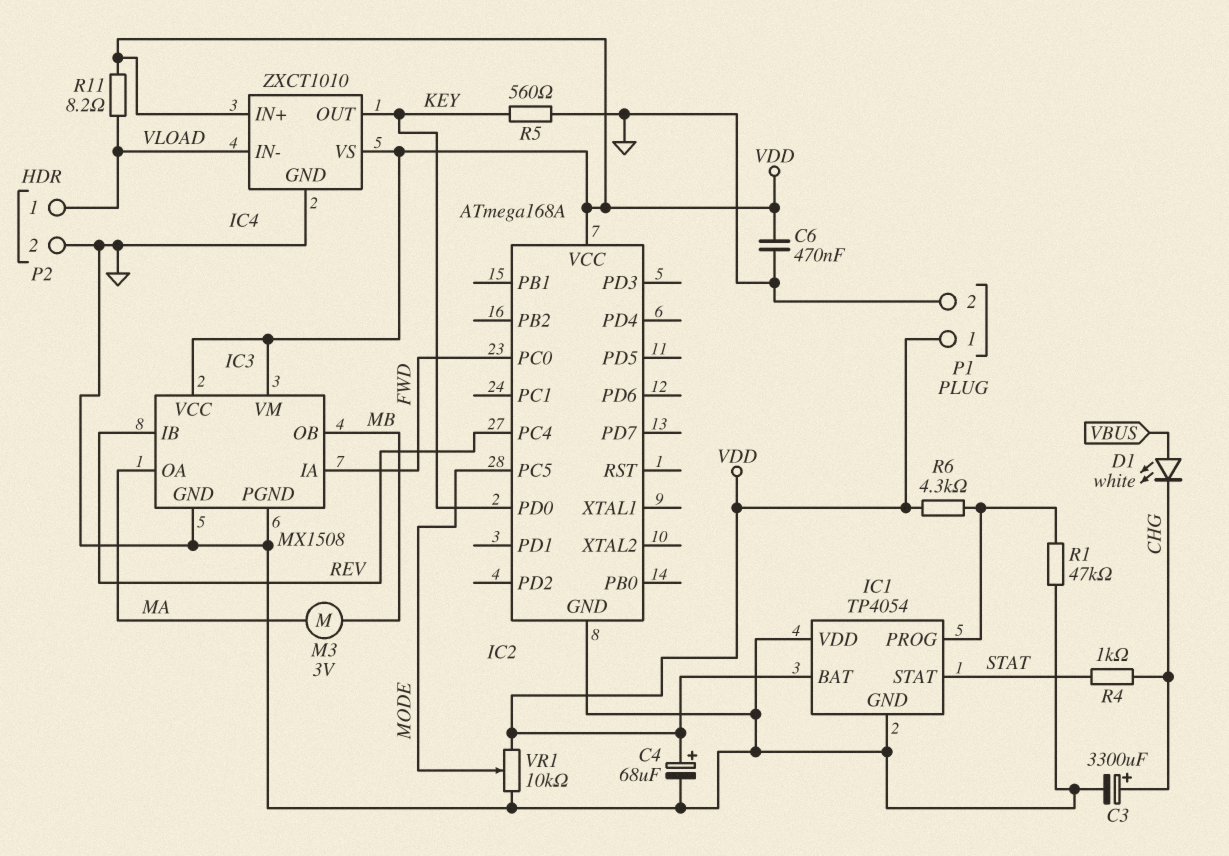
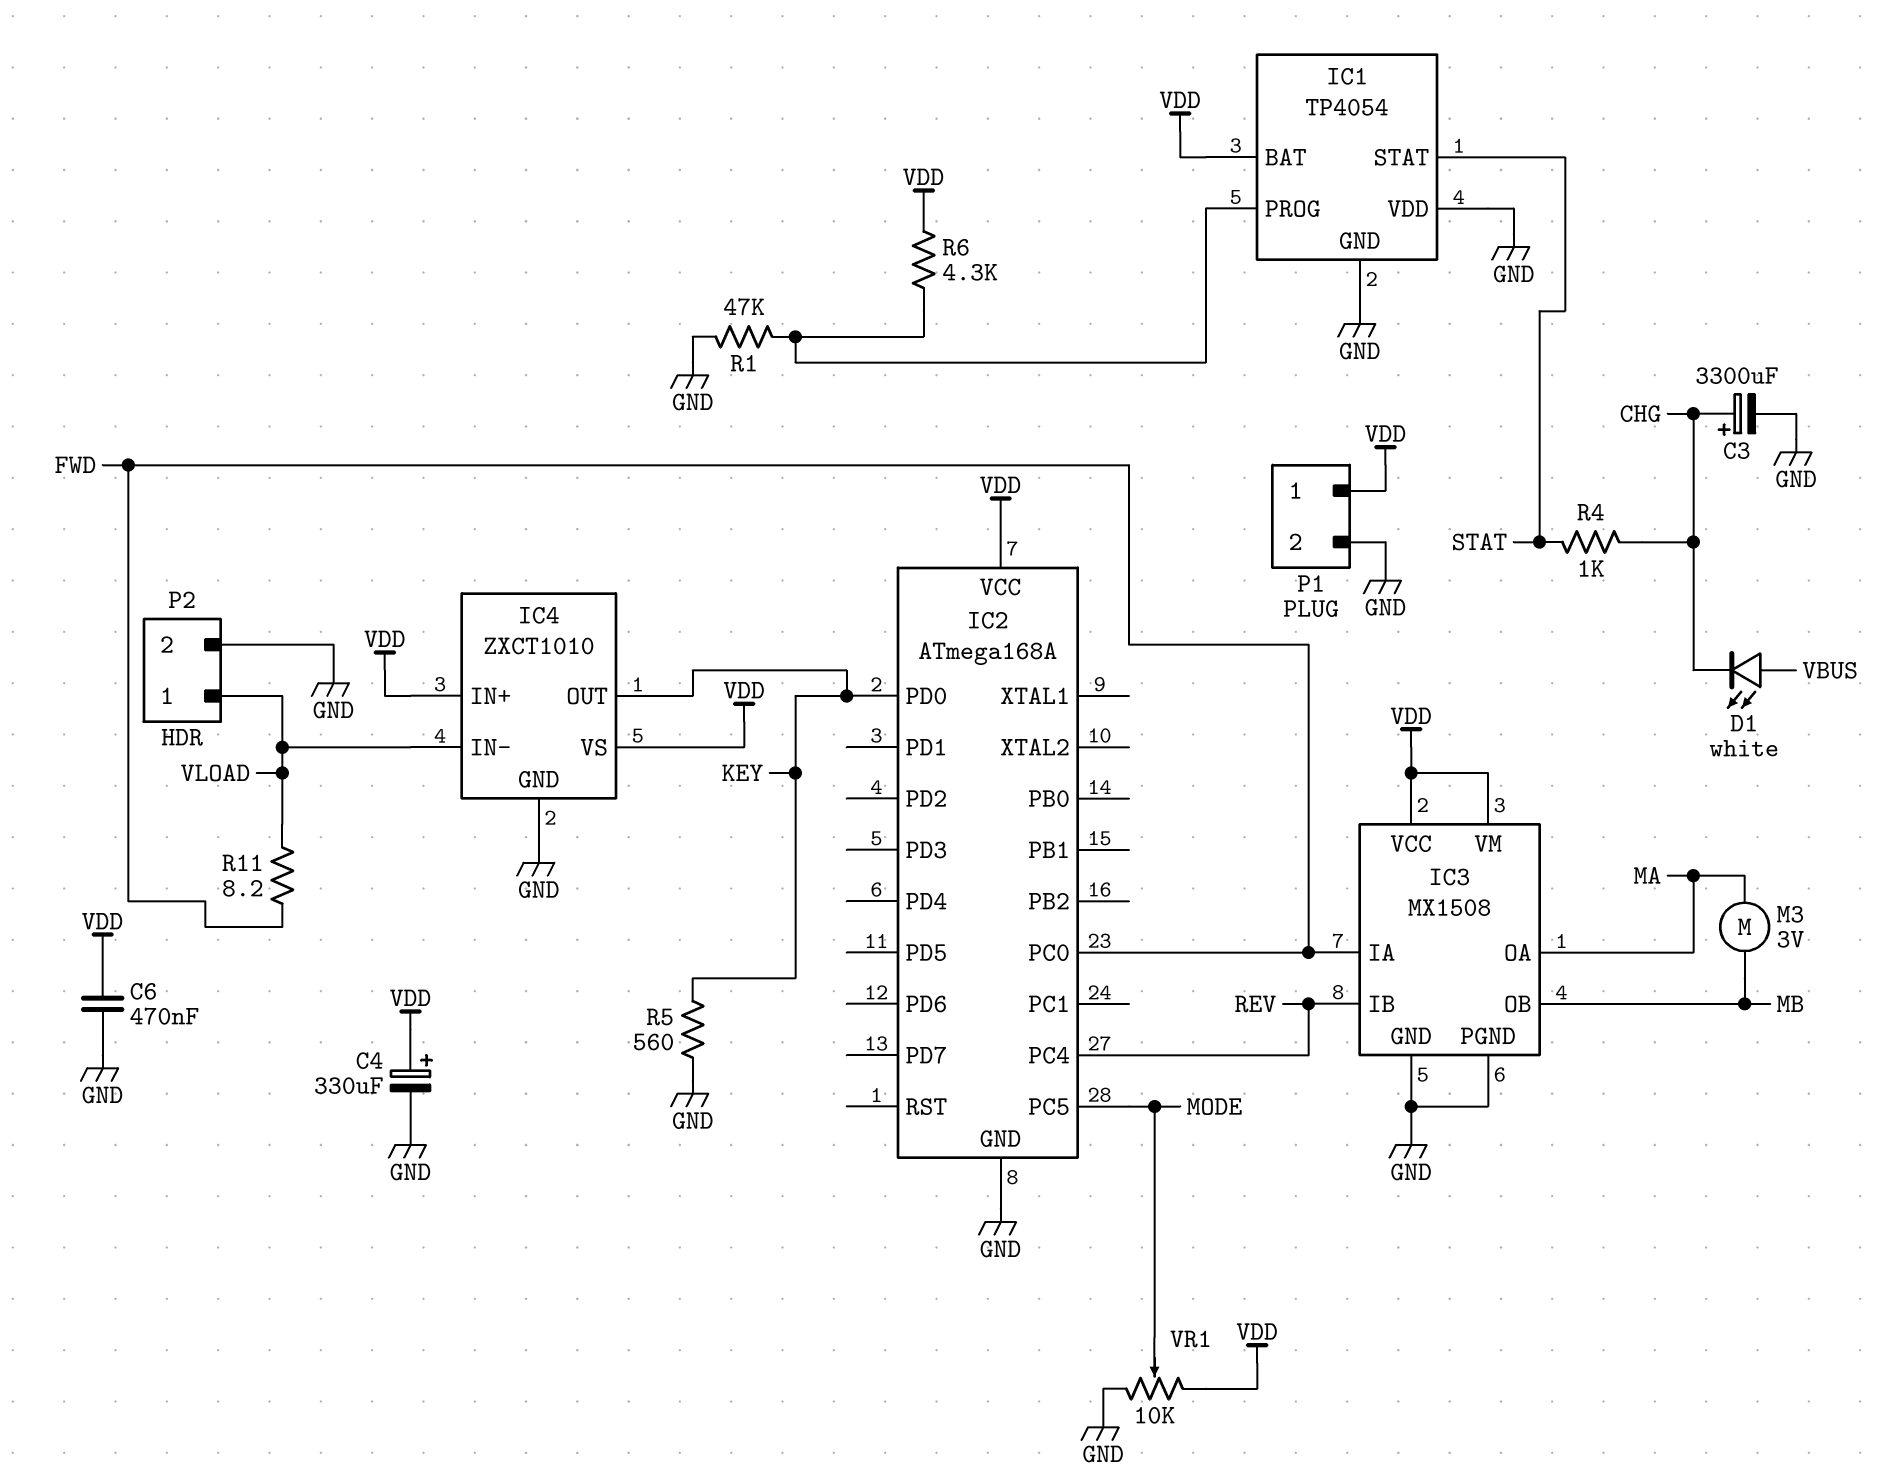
C4: 68uF (plus VDD, minus GND) -> 330uF (plus VDD, minus GND)
R11: 8.2 (VDD, VLOAD) -> 8.2 (FWD, VLOAD)

